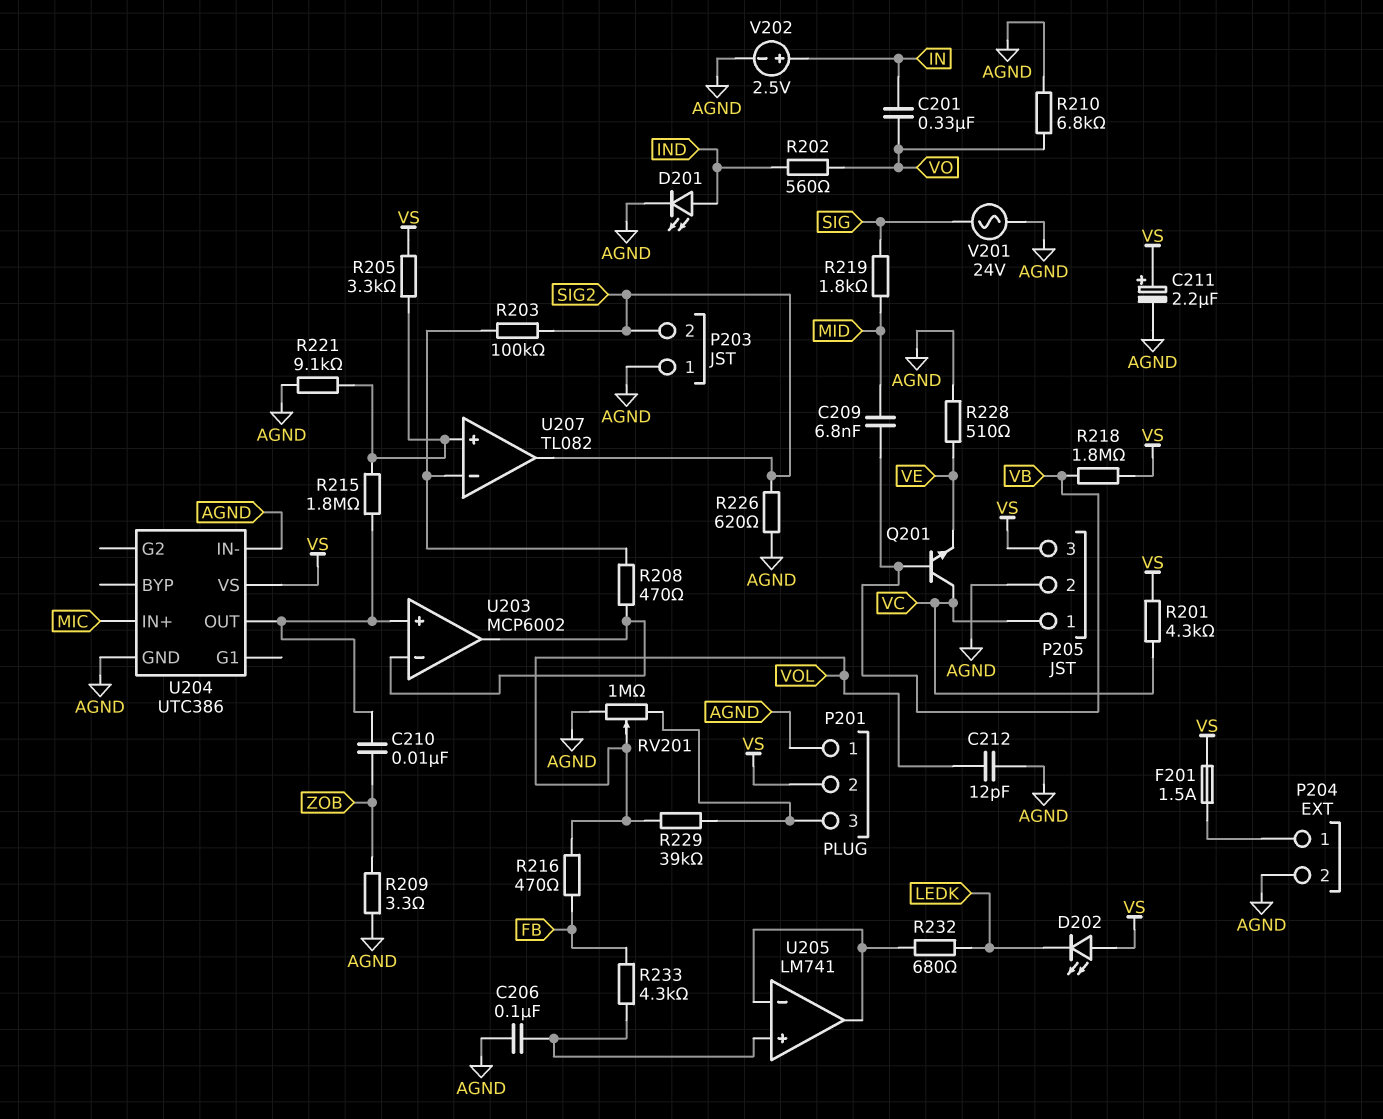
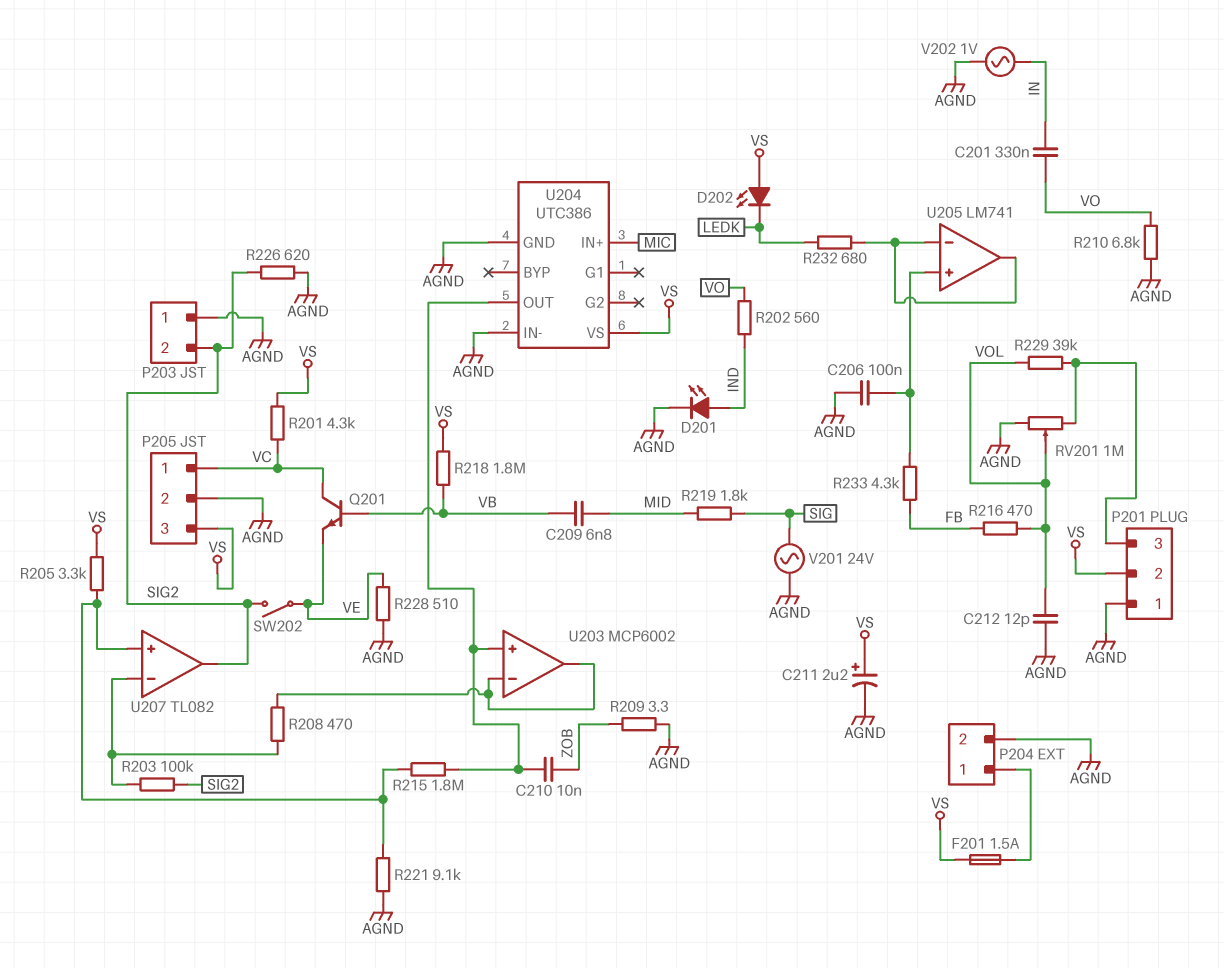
SW202: none -> switch (SIG2, VE)
V202: 2.5V (plus IN, minus AGND) -> AC 1V (AGND, IN)

